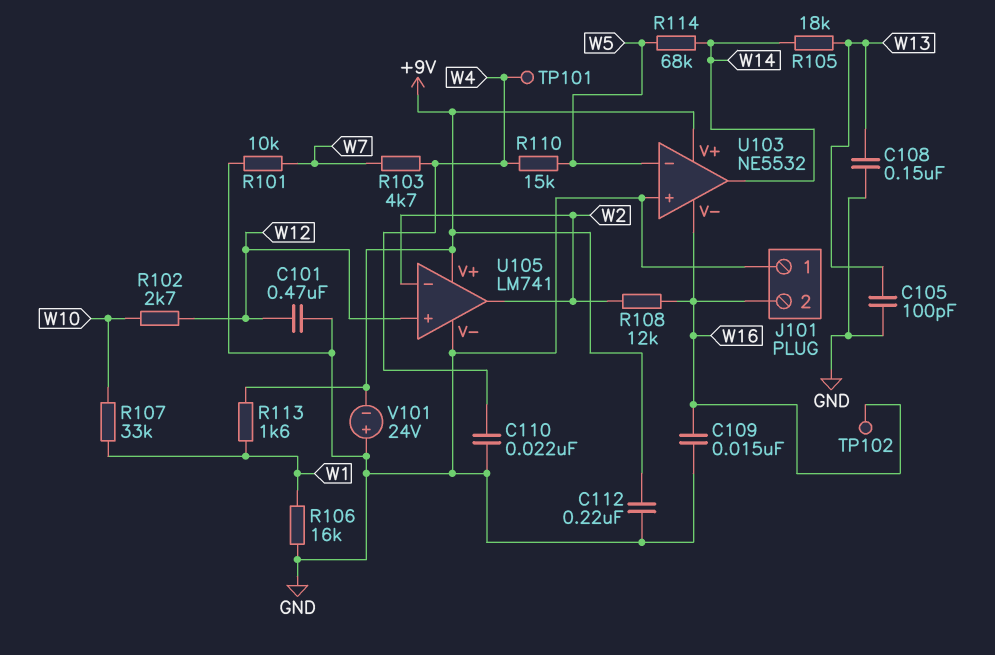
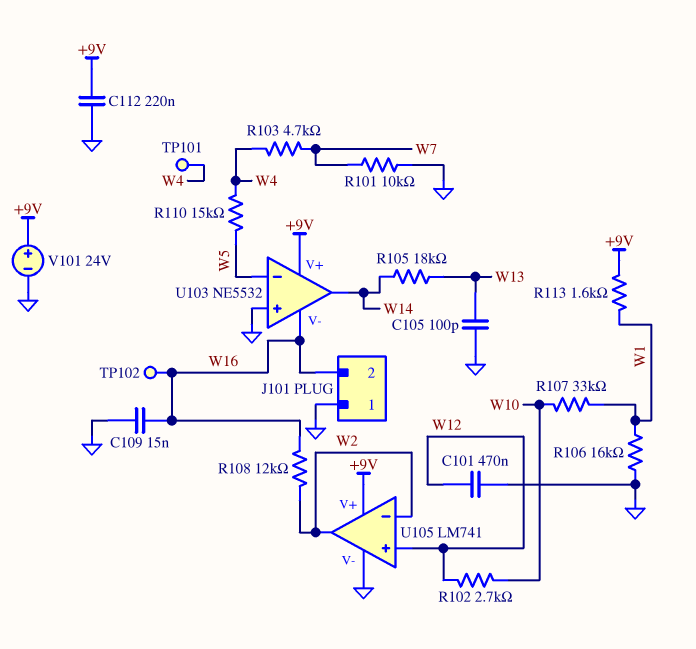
C108: 150nF (GND, W13) -> none
C110: 22nF (GND, W4) -> none
R114: 68k (W5, W14) -> none
V101: 24V (plus GND, minus +9V) -> 24V (plus +9V, minus GND)

